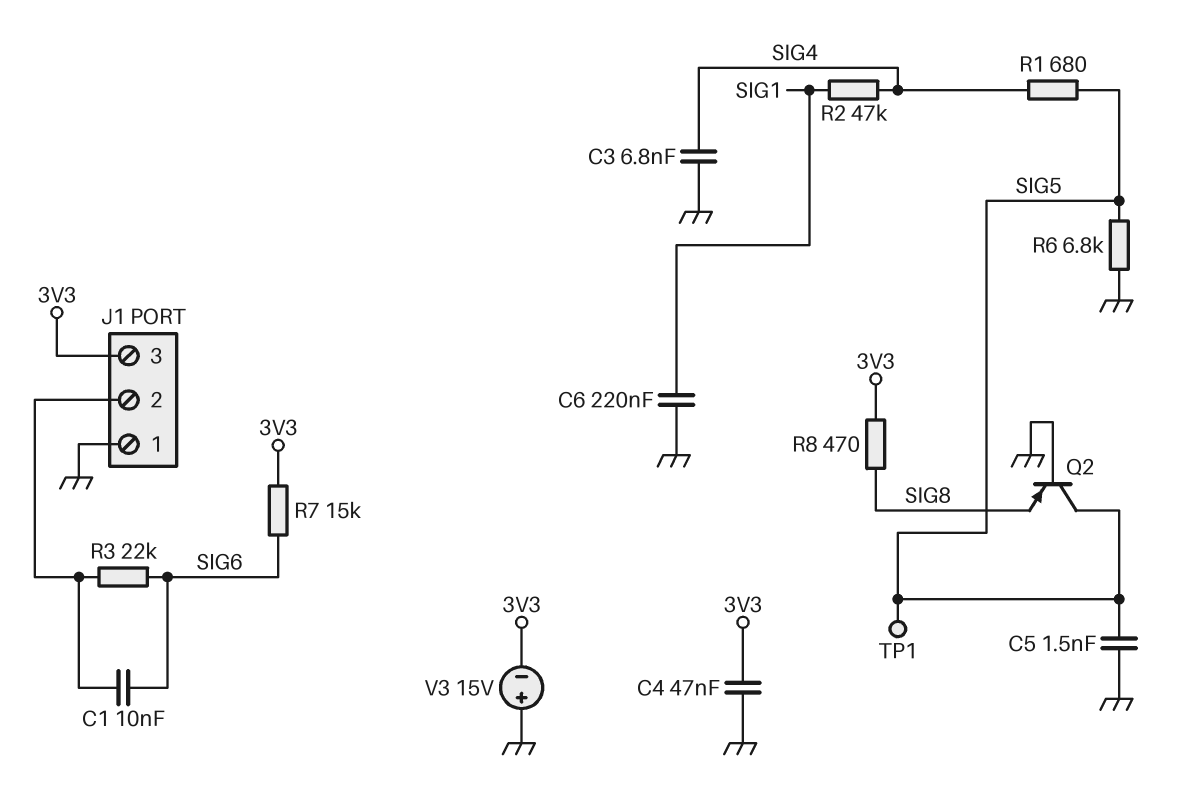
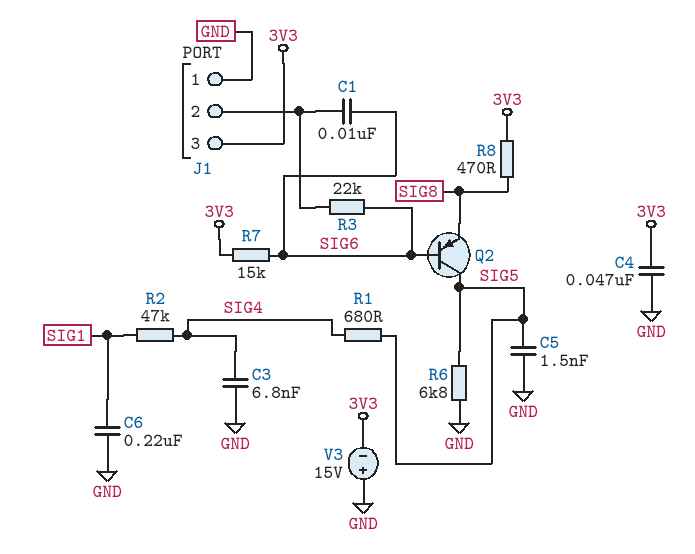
Q2: PNP (B GND, C SIG5, E SIG8) -> PNP (B SIG6, C SIG5, E SIG8)
TP1: test point (SIG5) -> none

